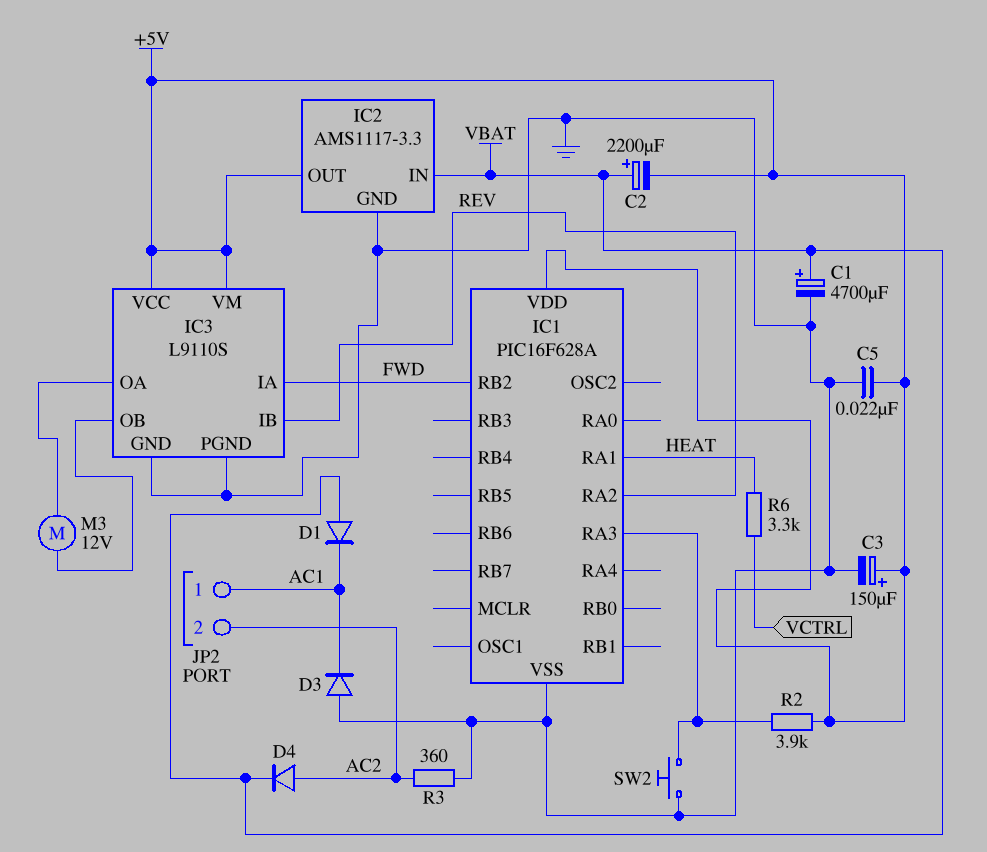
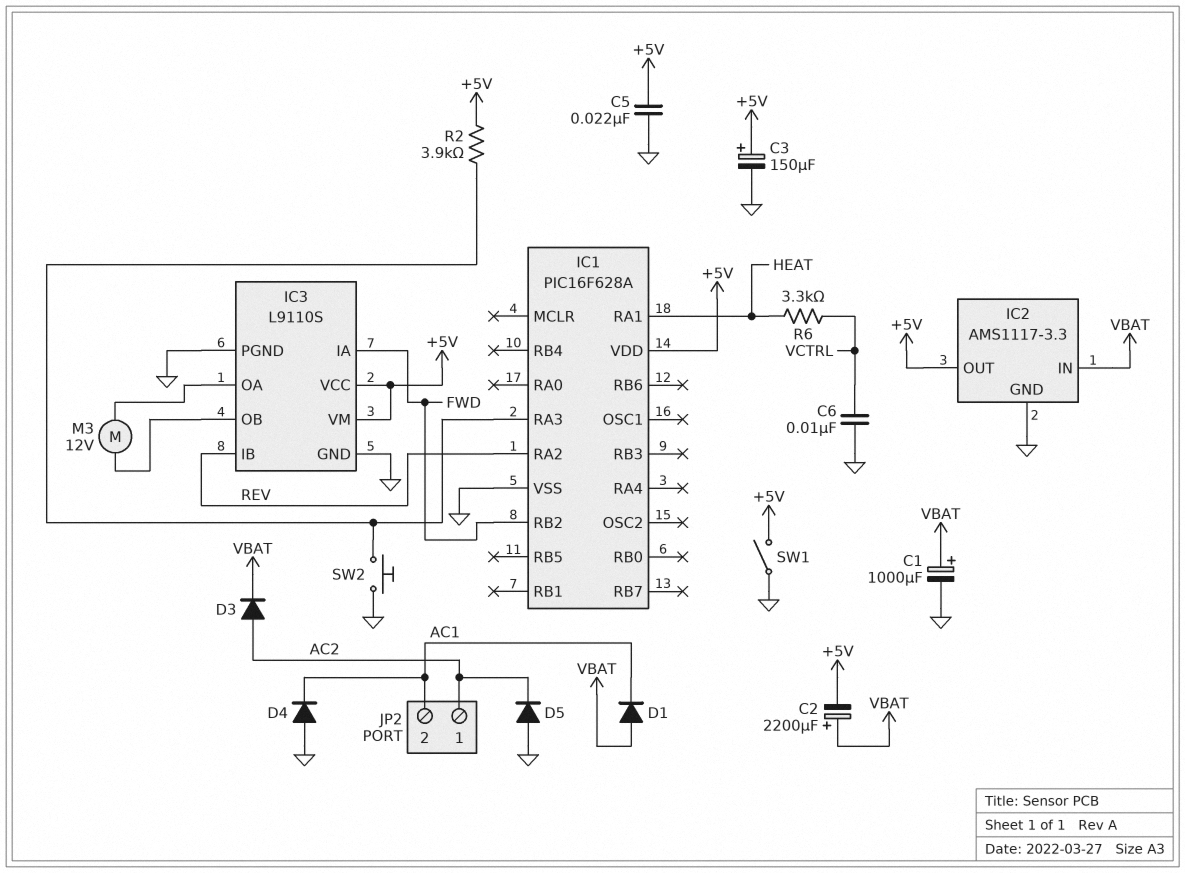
C1: 4700uF (plus VBAT, minus GND) -> 1000uF (plus VBAT, minus GND)
C6: none -> 10nF (GND, VCTRL)
D3: diode (A GND, K AC1) -> diode (A AC2, K VBAT)
D4: diode (A AC2, K VBAT) -> diode (A GND, K AC1)
D5: none -> diode (A GND, K AC2)
JP2 pin 1: AC1 -> AC2
JP2 pin 2: AC2 -> AC1
R3: 360 (AC2, GND) -> none
SW1: none -> switch (+5V, GND)

